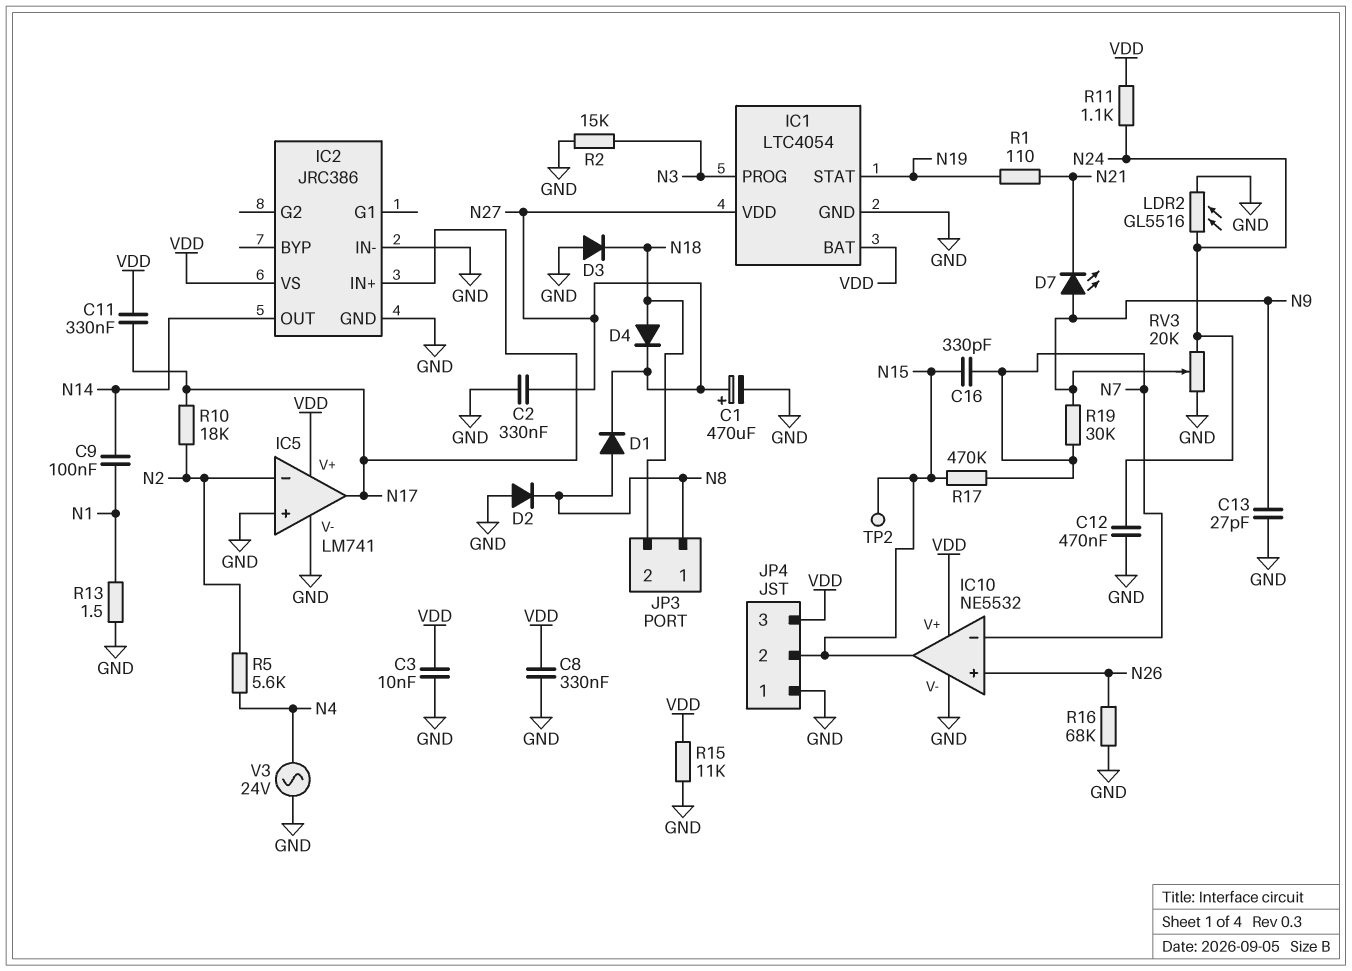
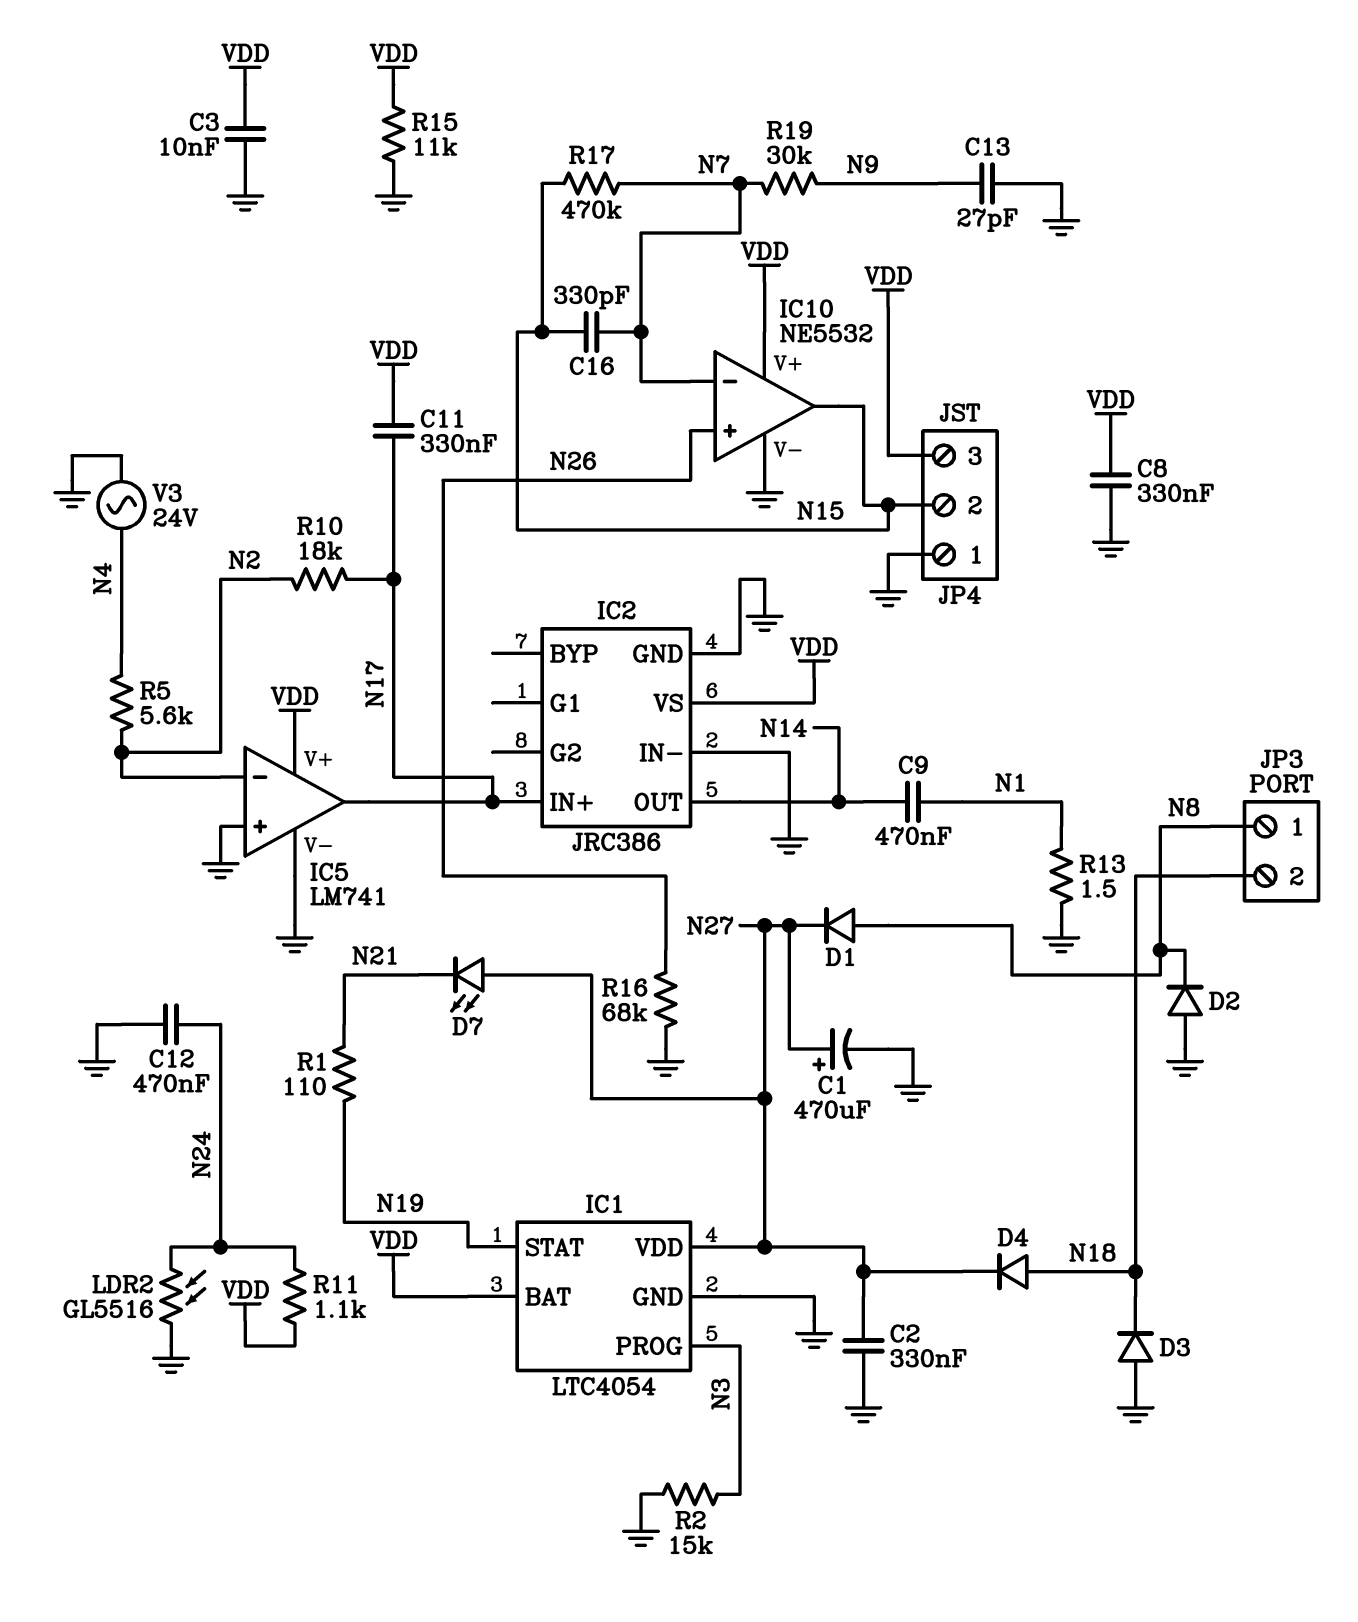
C9: 100nF (N1, N14) -> 470nF (N1, N14)
D7: LED (A N9, K N21) -> LED (A N27, K N21)
RV3: 20k (GND, N24, wiper N9) -> none
TP2: test point (N15) -> none

